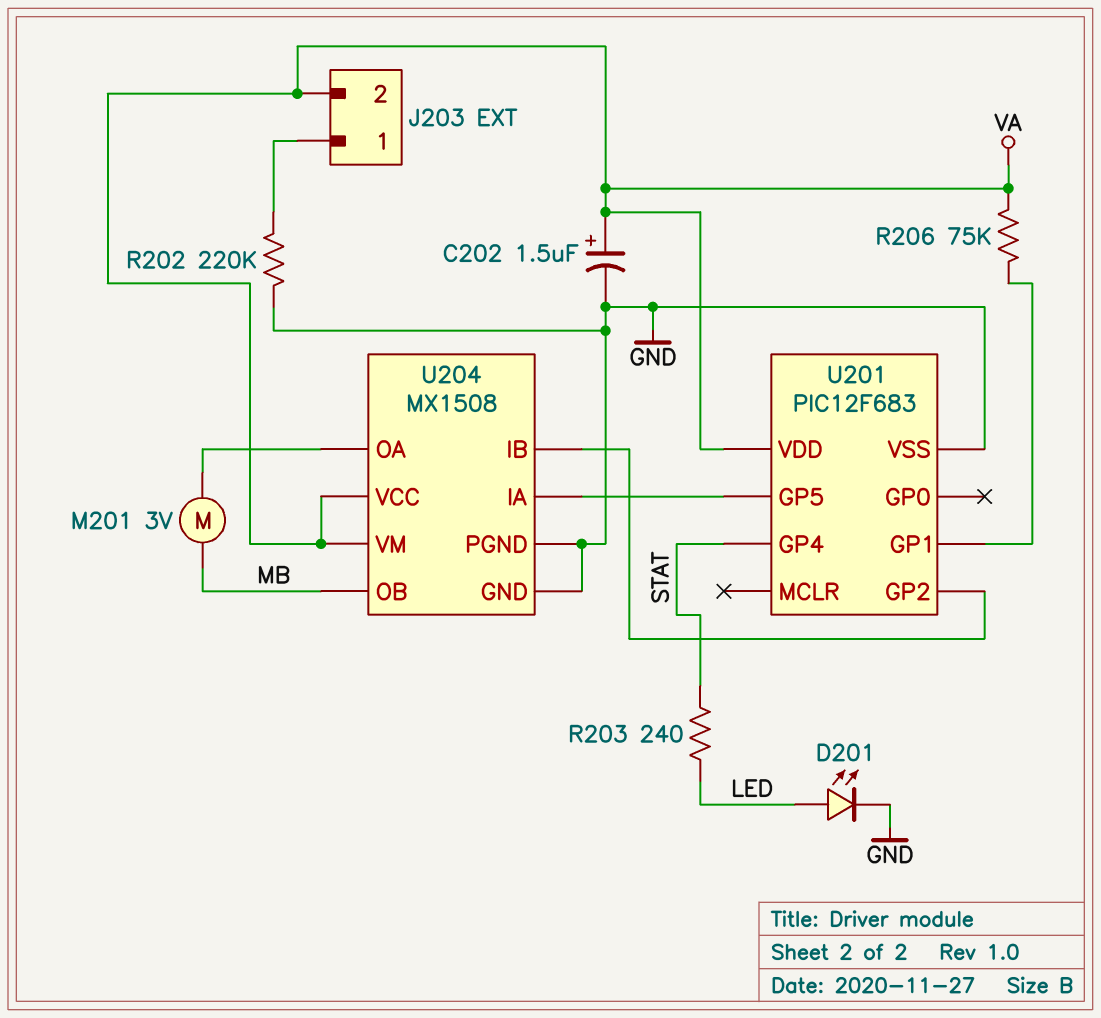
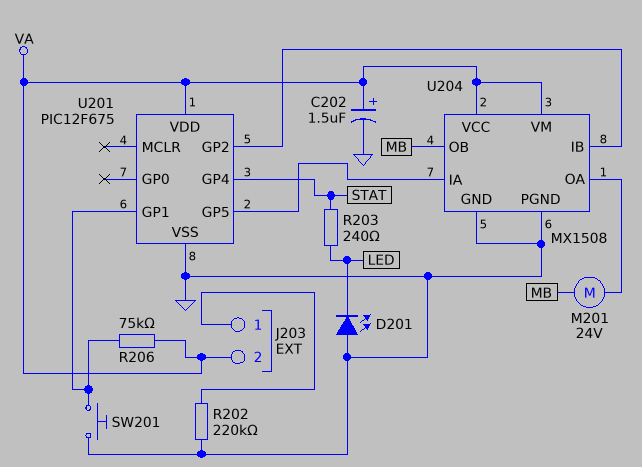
D201: LED (A LED, K GND) -> LED (A GND, K LED)
M201: motor 3V (MB, U204/OA) -> motor 24V (MB, U204/OA)
SW201: none -> button (GND, U201/GP1)
U201: PIC12F683 -> PIC12F675

